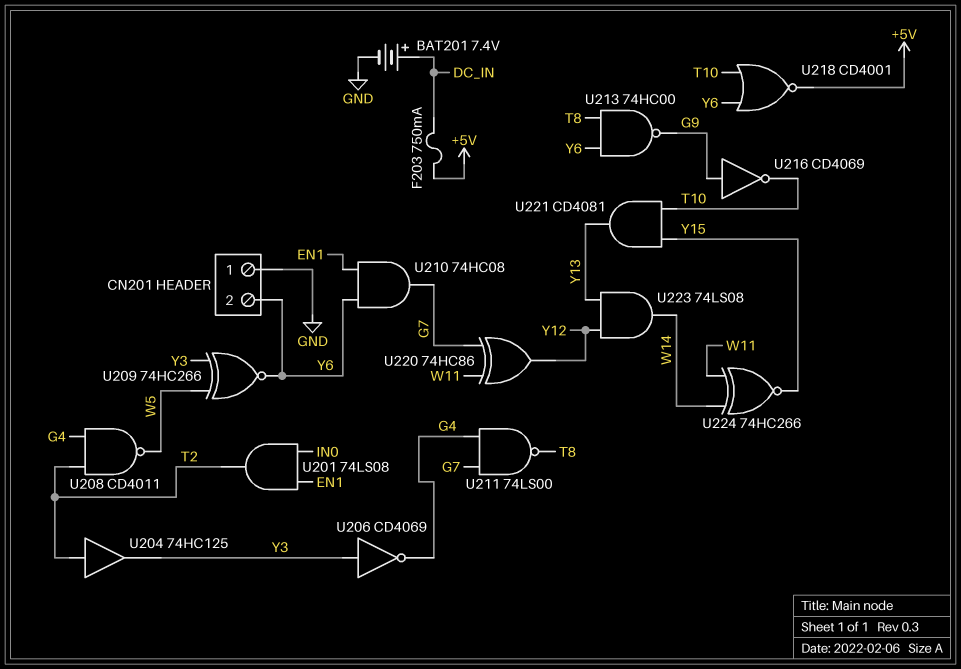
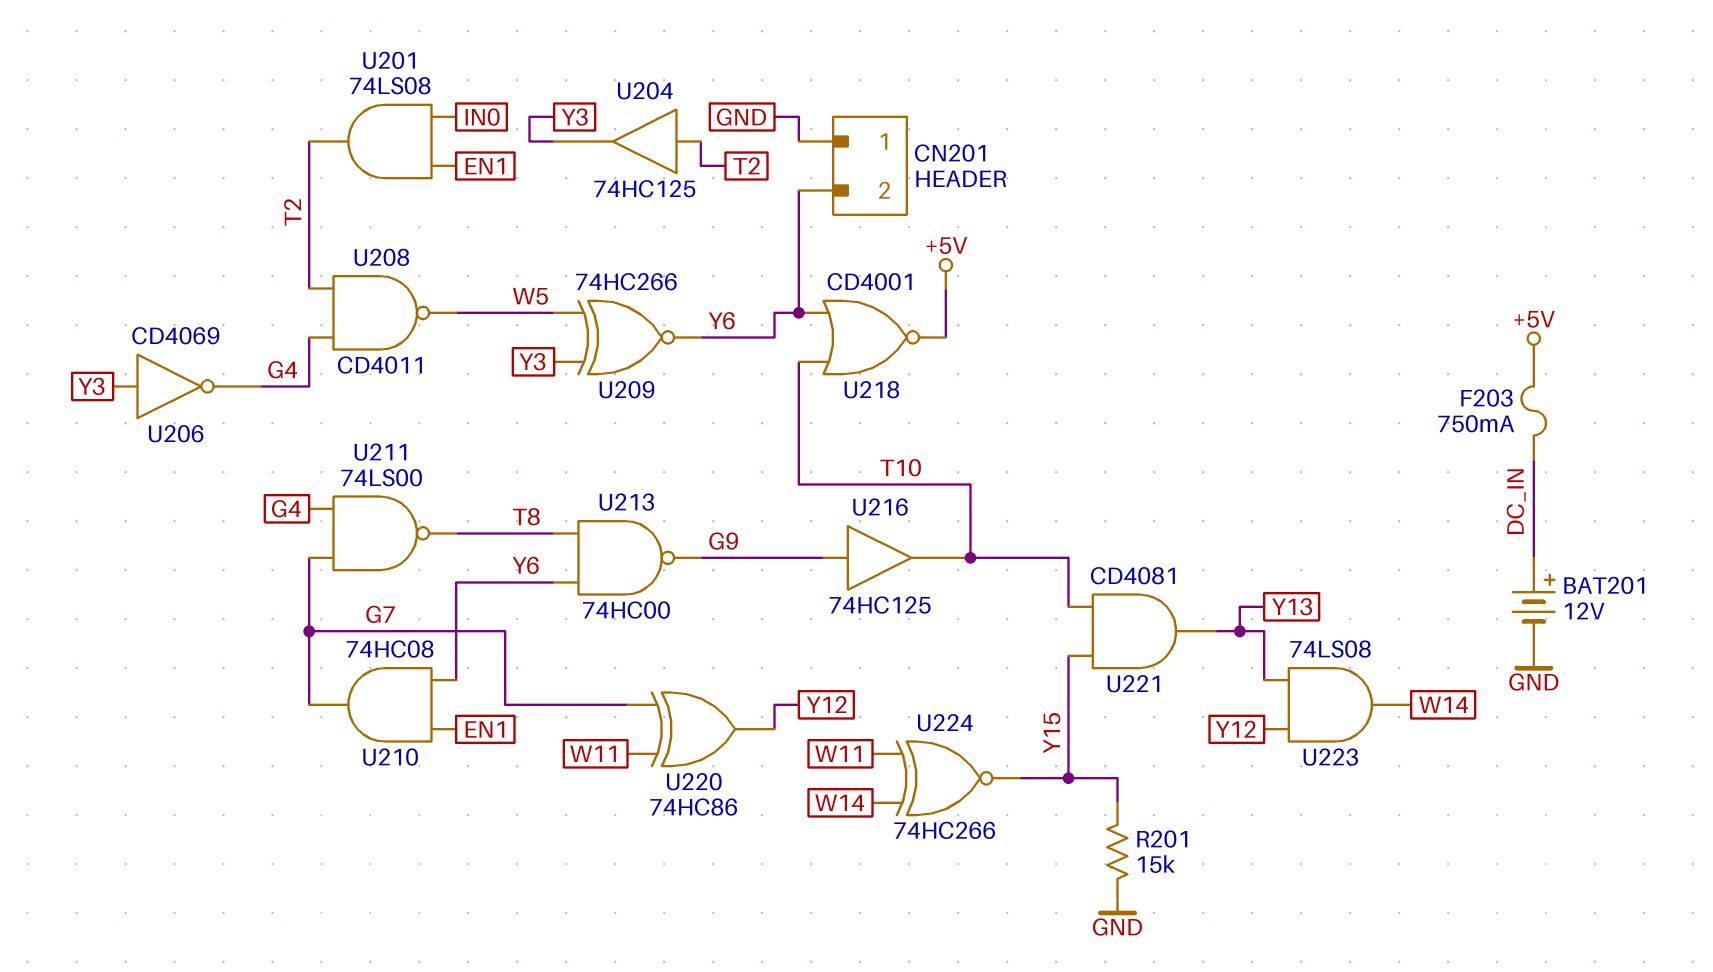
BAT201: 7.4V (plus DC_IN, minus GND) -> 12V (plus DC_IN, minus GND)
R201: none -> 15k (GND, Y15)
U216: NOT CD4069 (in G9, out T10) -> buffer 74HC125 (in G9, out T10)

